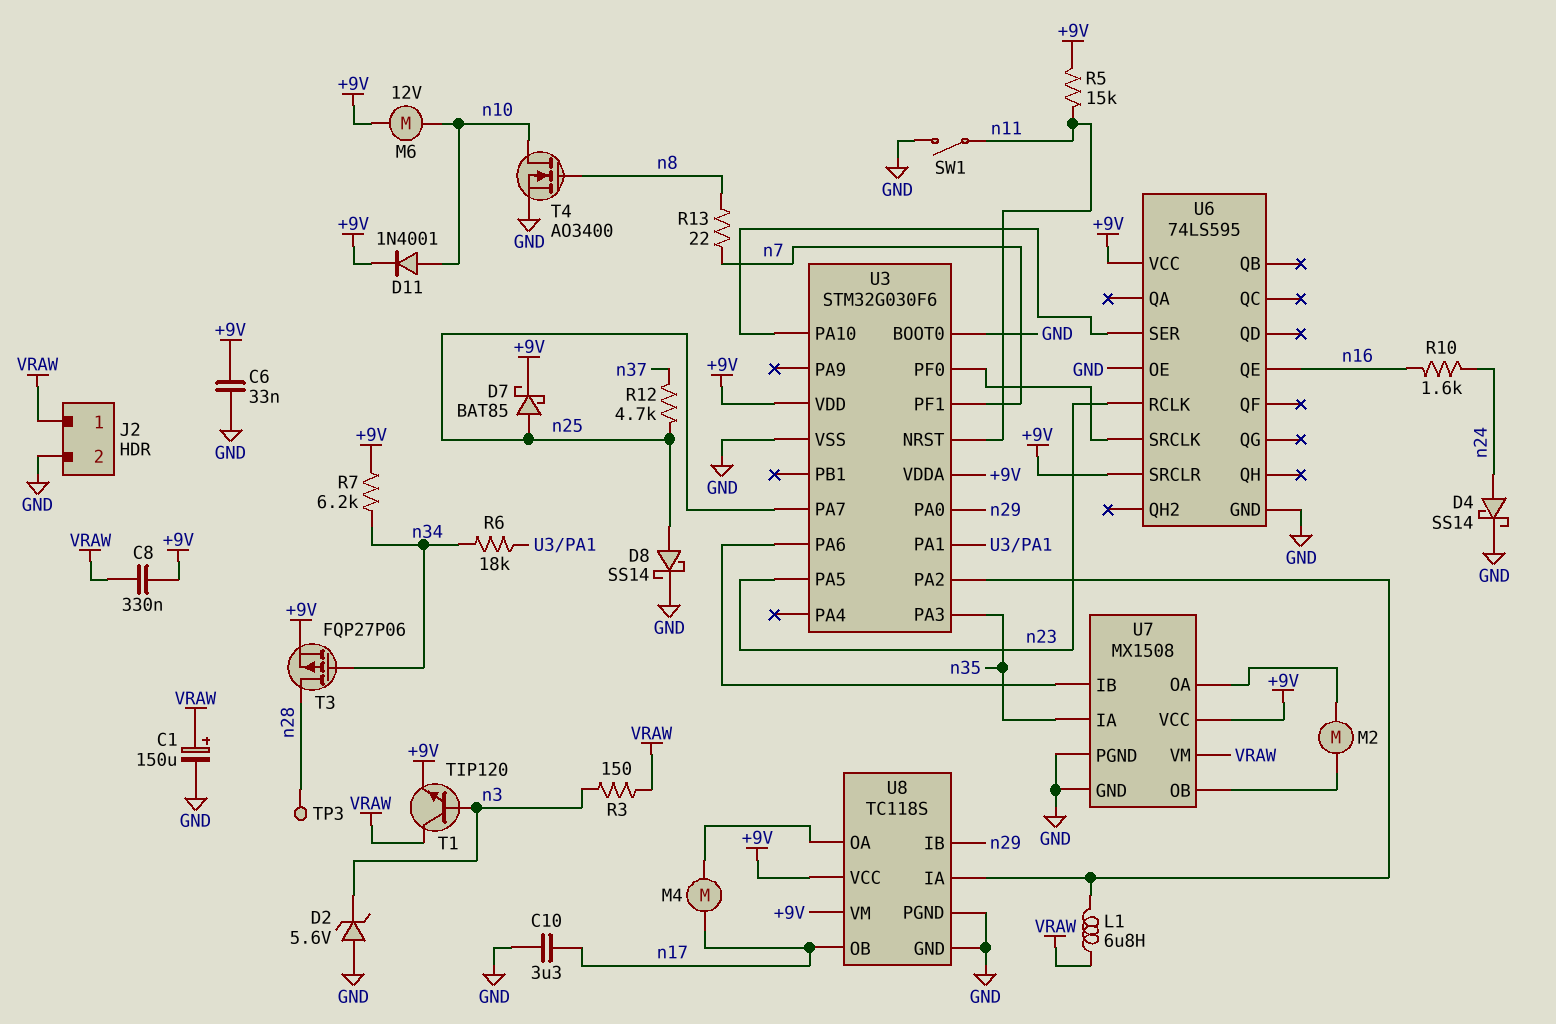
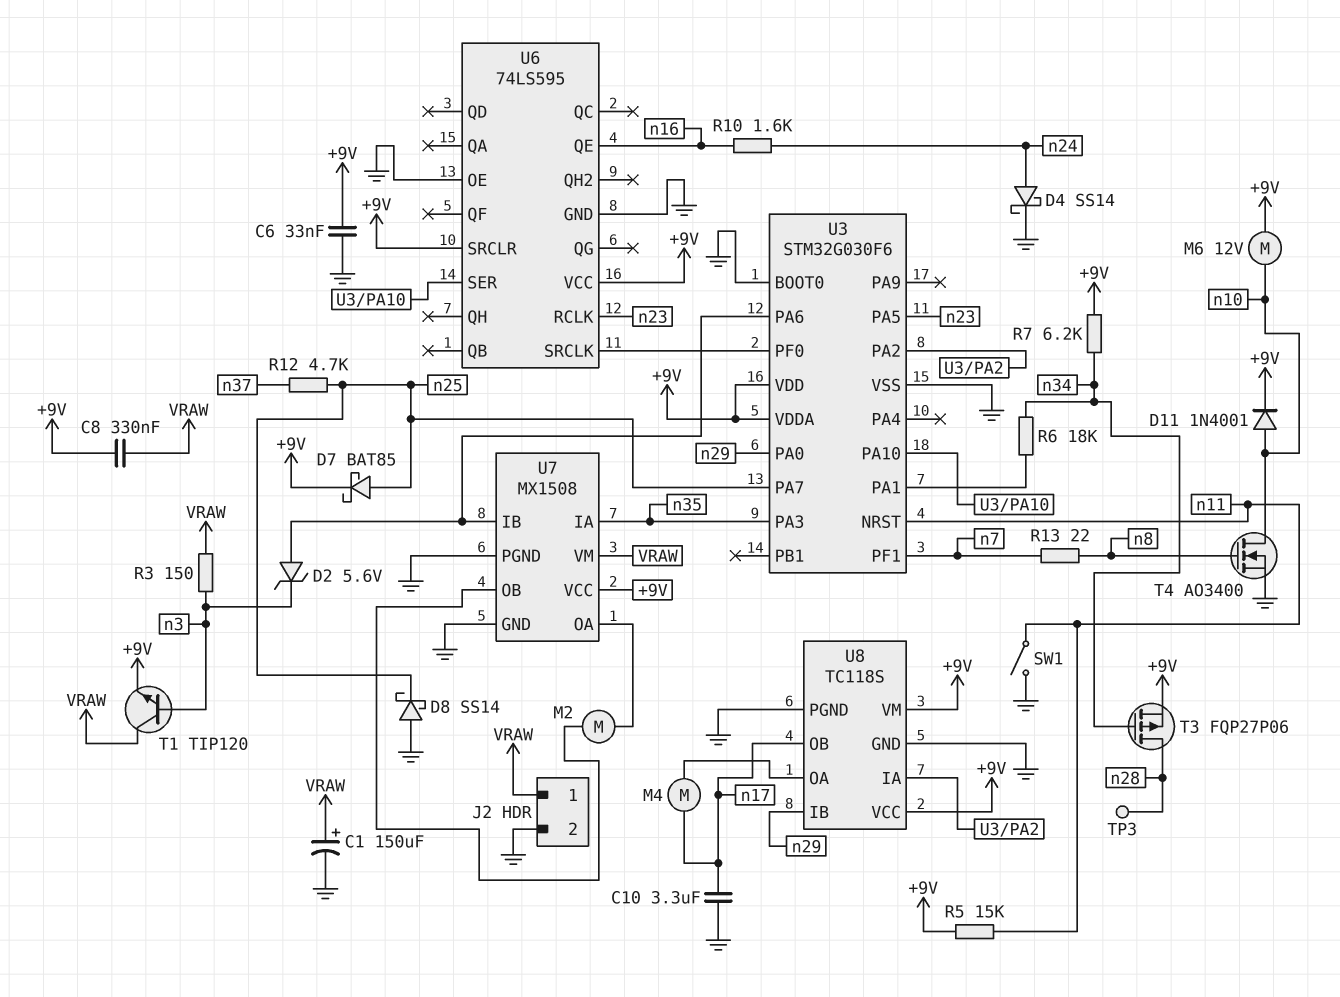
D2: zener 5.6V (A GND, K n3) -> zener 5.6V (A U3/PA6, K n3)
D8: schottky SS14 (A n25, K GND) -> schottky SS14 (A GND, K n25)
L1: 6.8uH (U3/PA2, VRAW) -> none

